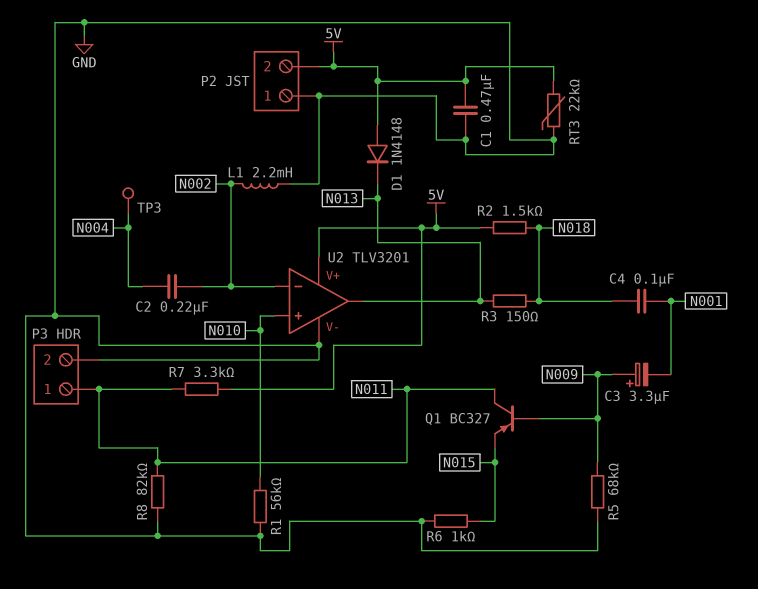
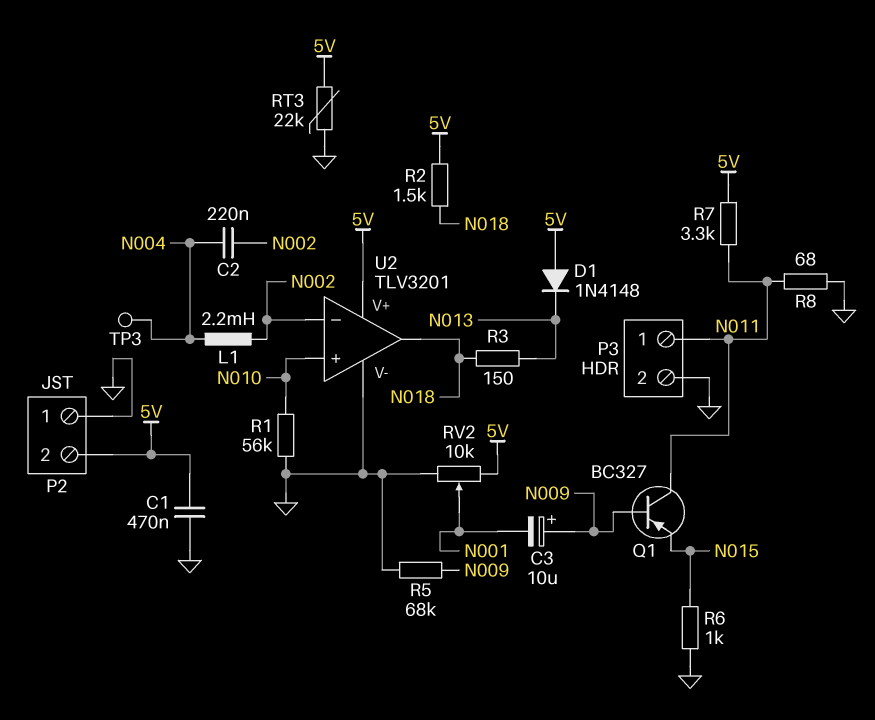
C3: 3.3uF (plus N009, minus N001) -> 10uF (plus N009, minus N001)
C4: 100nF (N001, N018) -> none
L1: 2.2mH (GND, N002) -> 2.2mH (N002, N004)
R8: 82k (GND, N011) -> 68 (GND, N011)
RV2: none -> 10k (5V, GND, wiper N001)
U2 pin out: N013 -> N018

